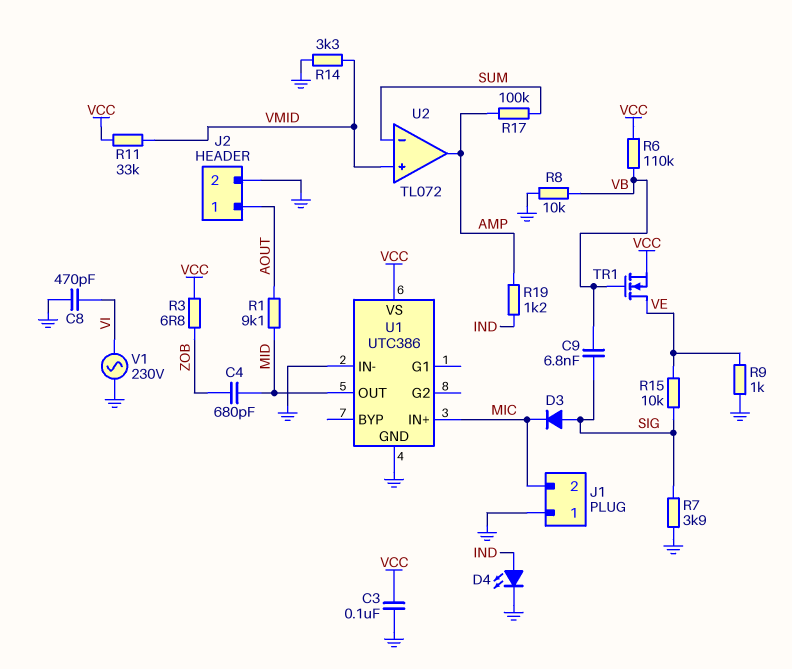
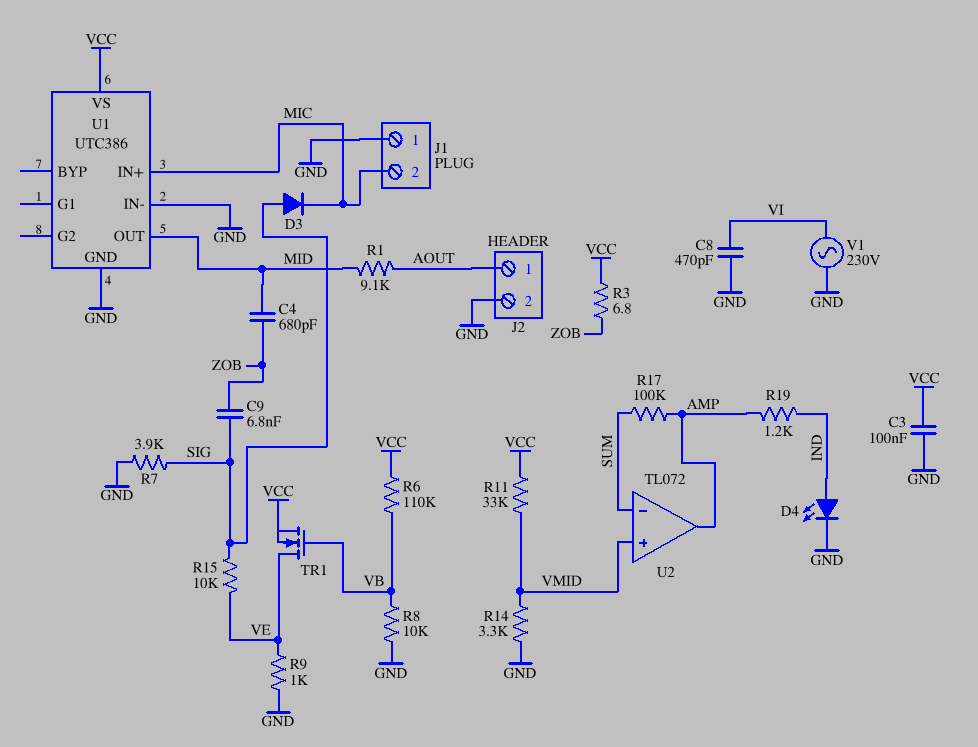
C9: 6.8nF (SIG, VB) -> 6.8nF (SIG, ZOB)

